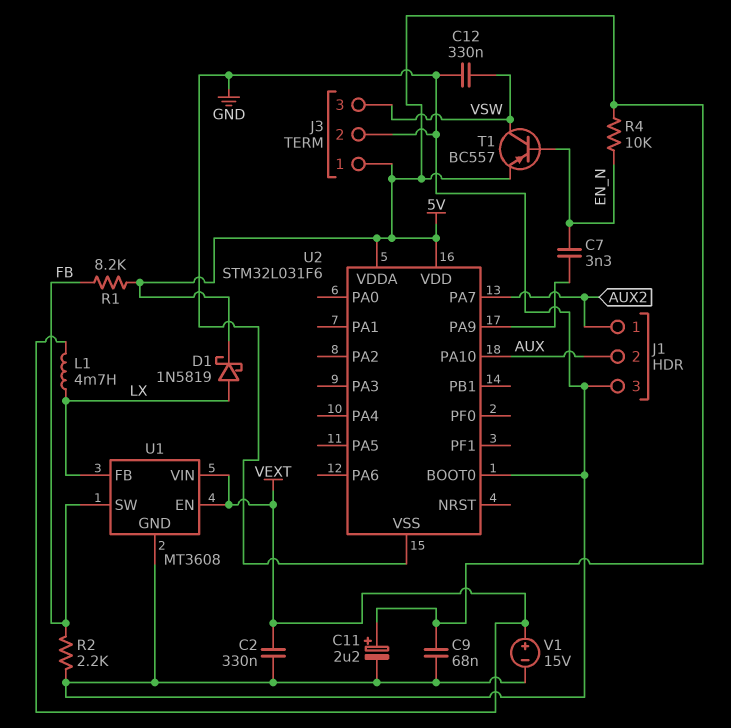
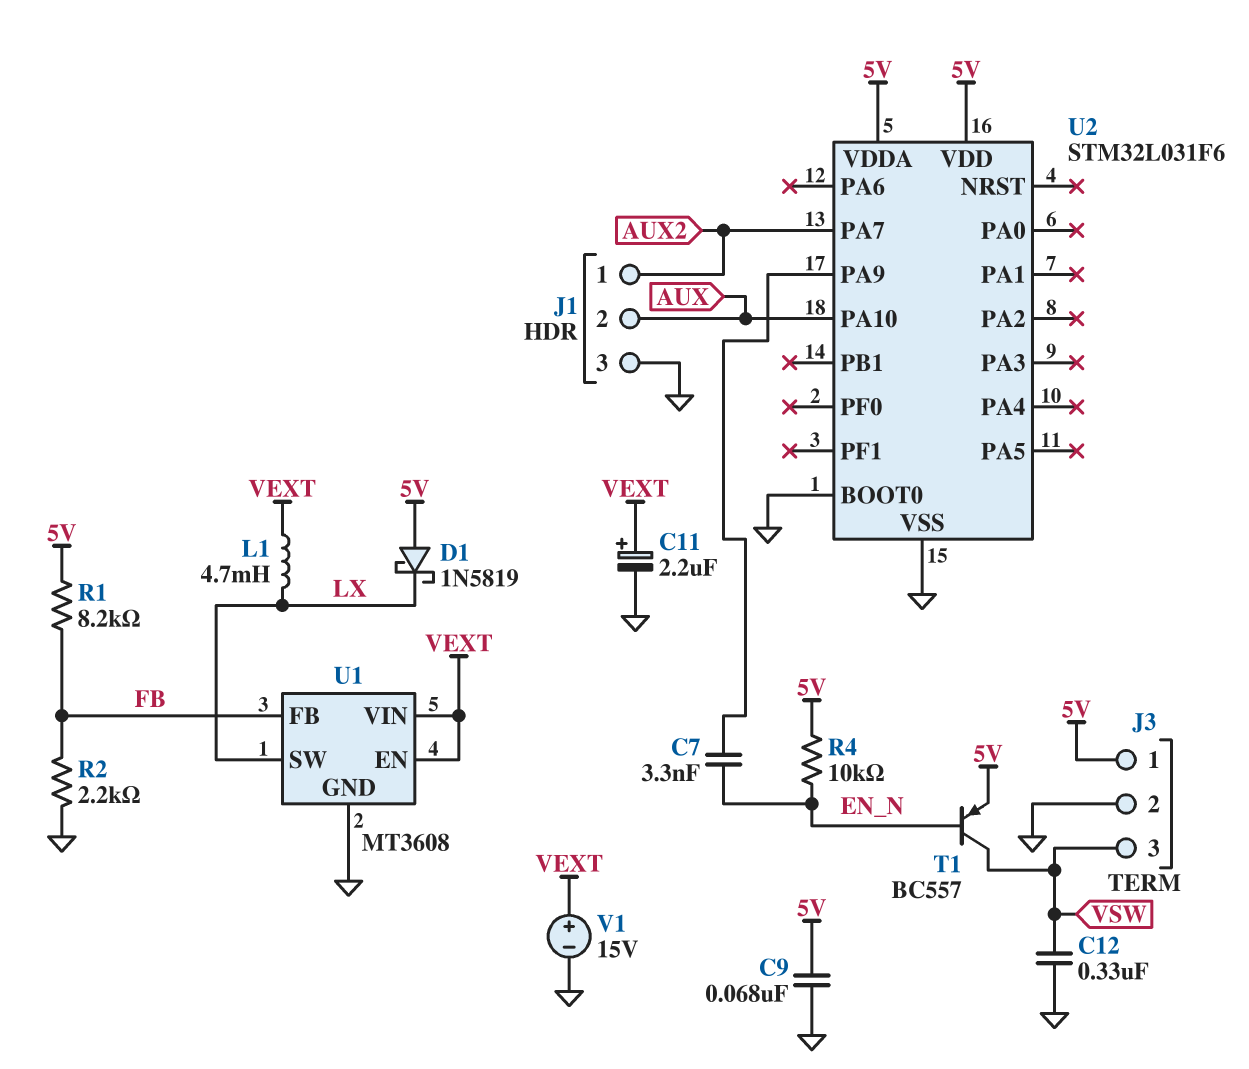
C2: 330nF (GND, VEXT) -> none
C11: 2.2uF (plus 5V, minus GND) -> 2.2uF (plus VEXT, minus GND)
D1: schottky 1N5819 (A LX, K 5V) -> schottky 1N5819 (A 5V, K LX)
U1 pin FB: LX -> FB
U1 pin SW: FB -> LX

